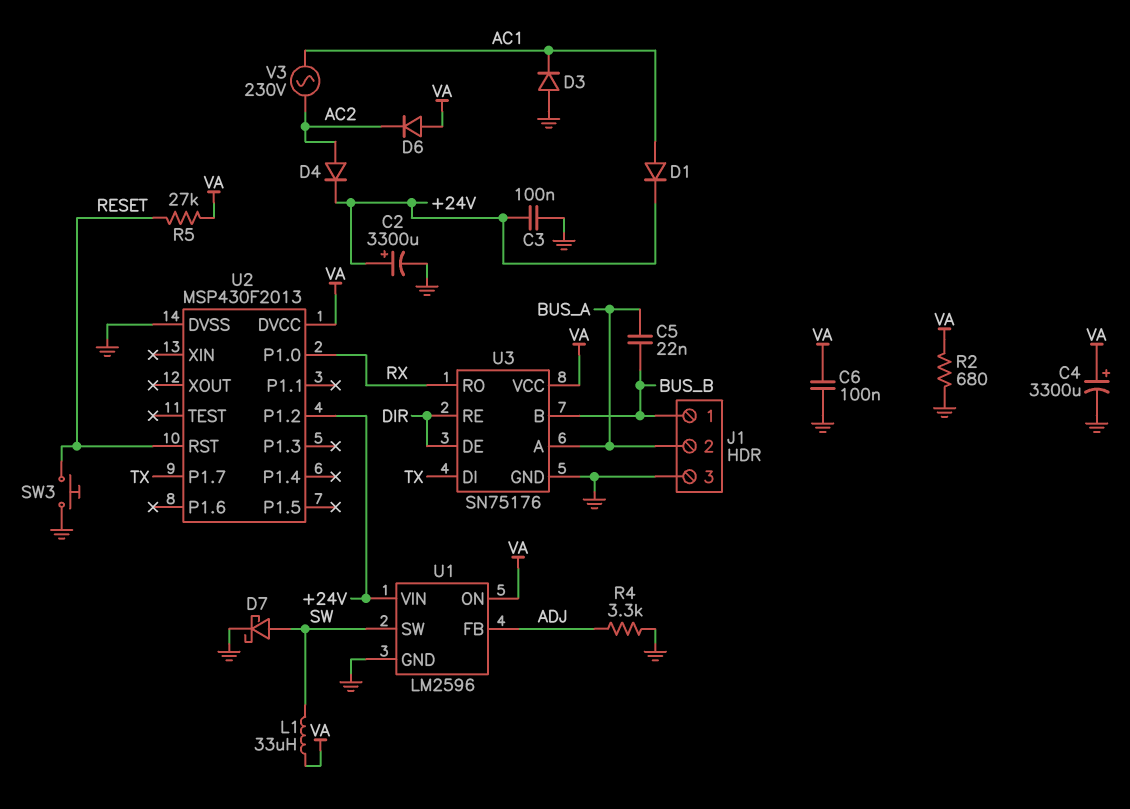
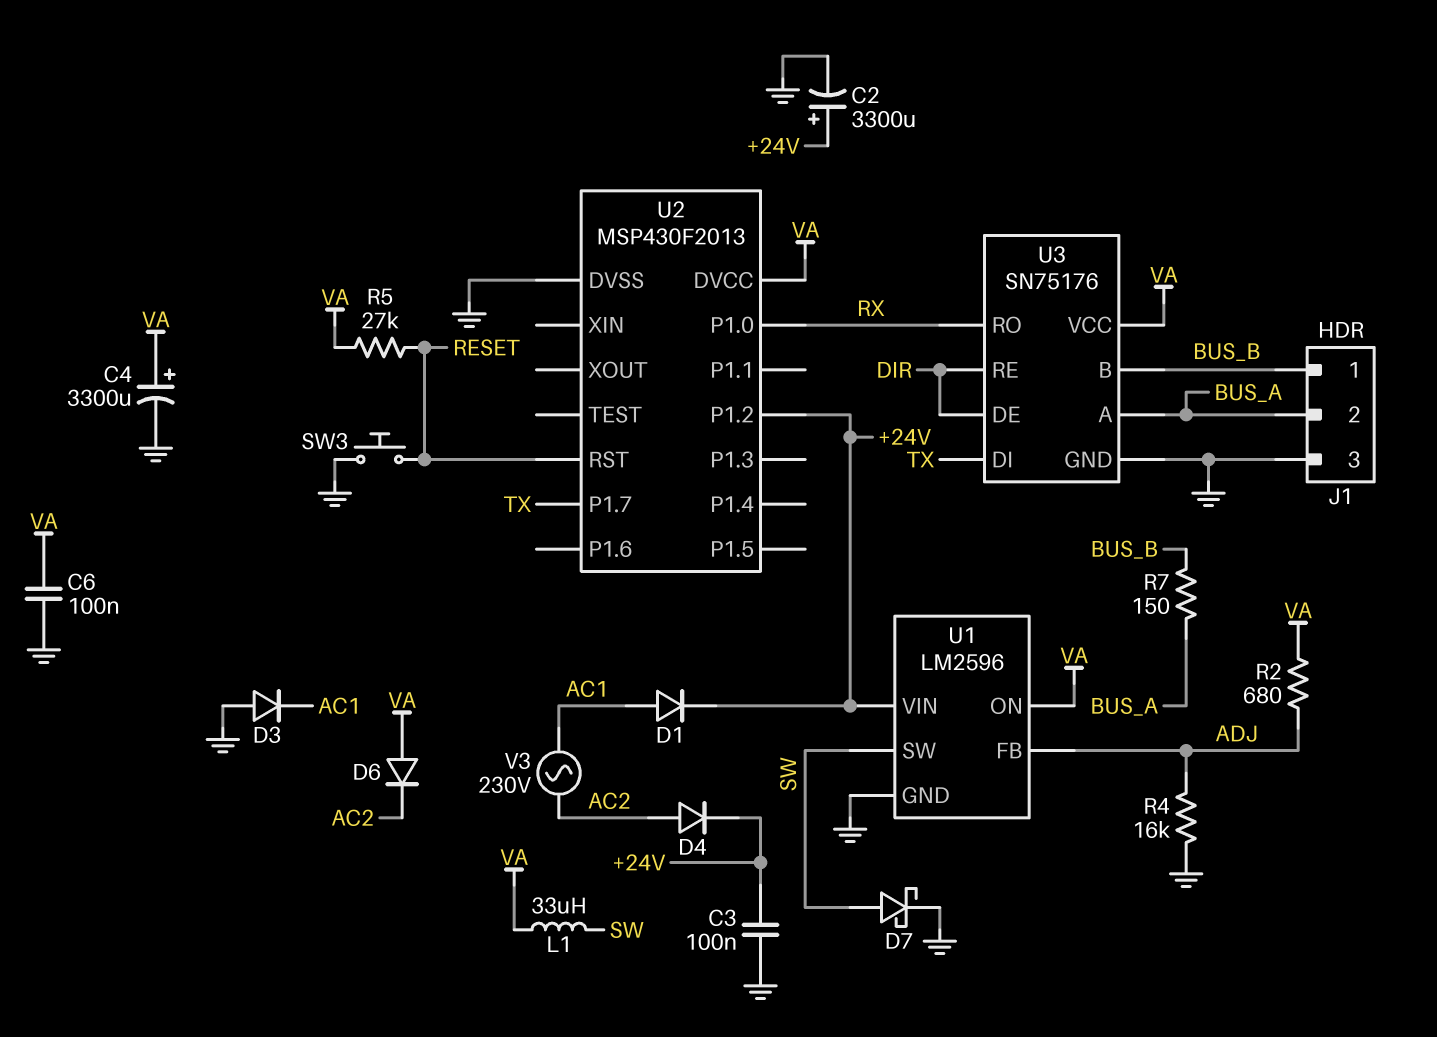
C5: 22nF (BUS_A, BUS_B) -> none
R2: 680 (GND, VA) -> 680 (ADJ, VA)
R4: 3.3k (ADJ, GND) -> 16k (ADJ, GND)
R7: none -> 150 (BUS_A, BUS_B)

